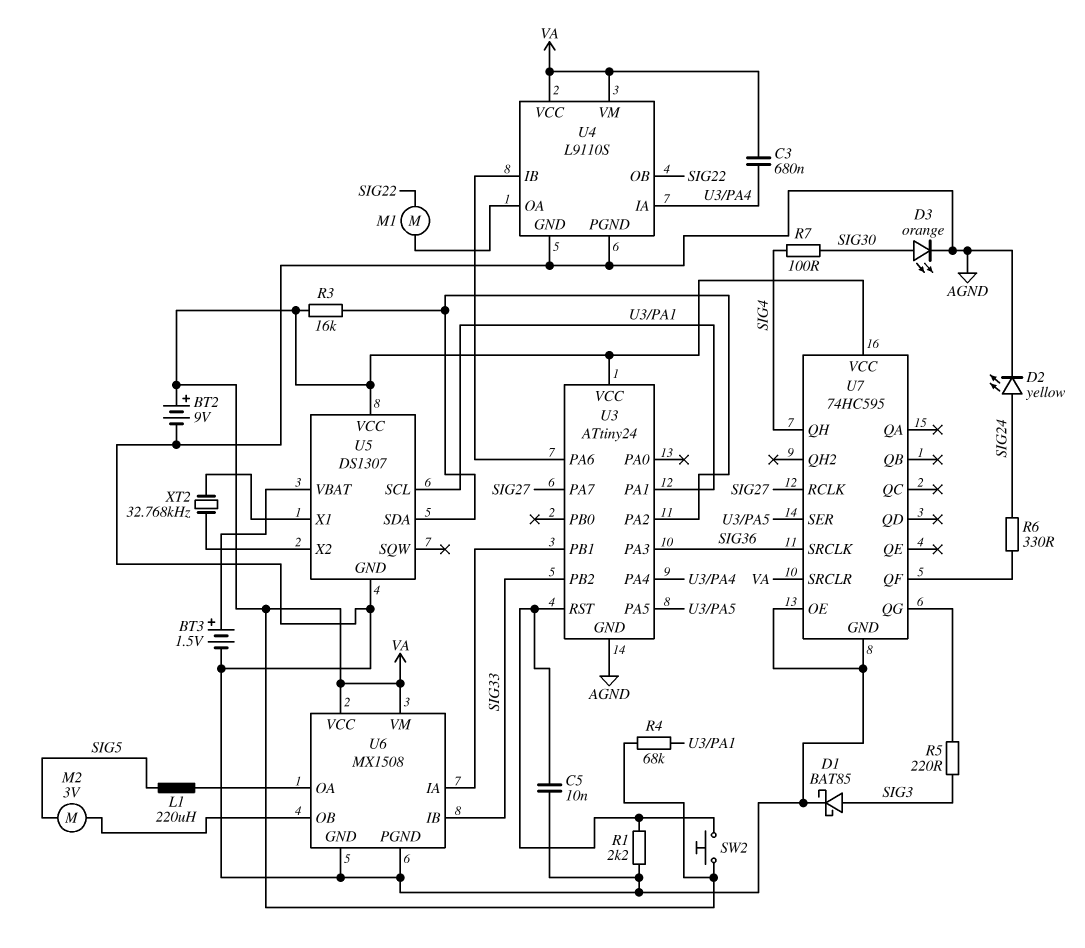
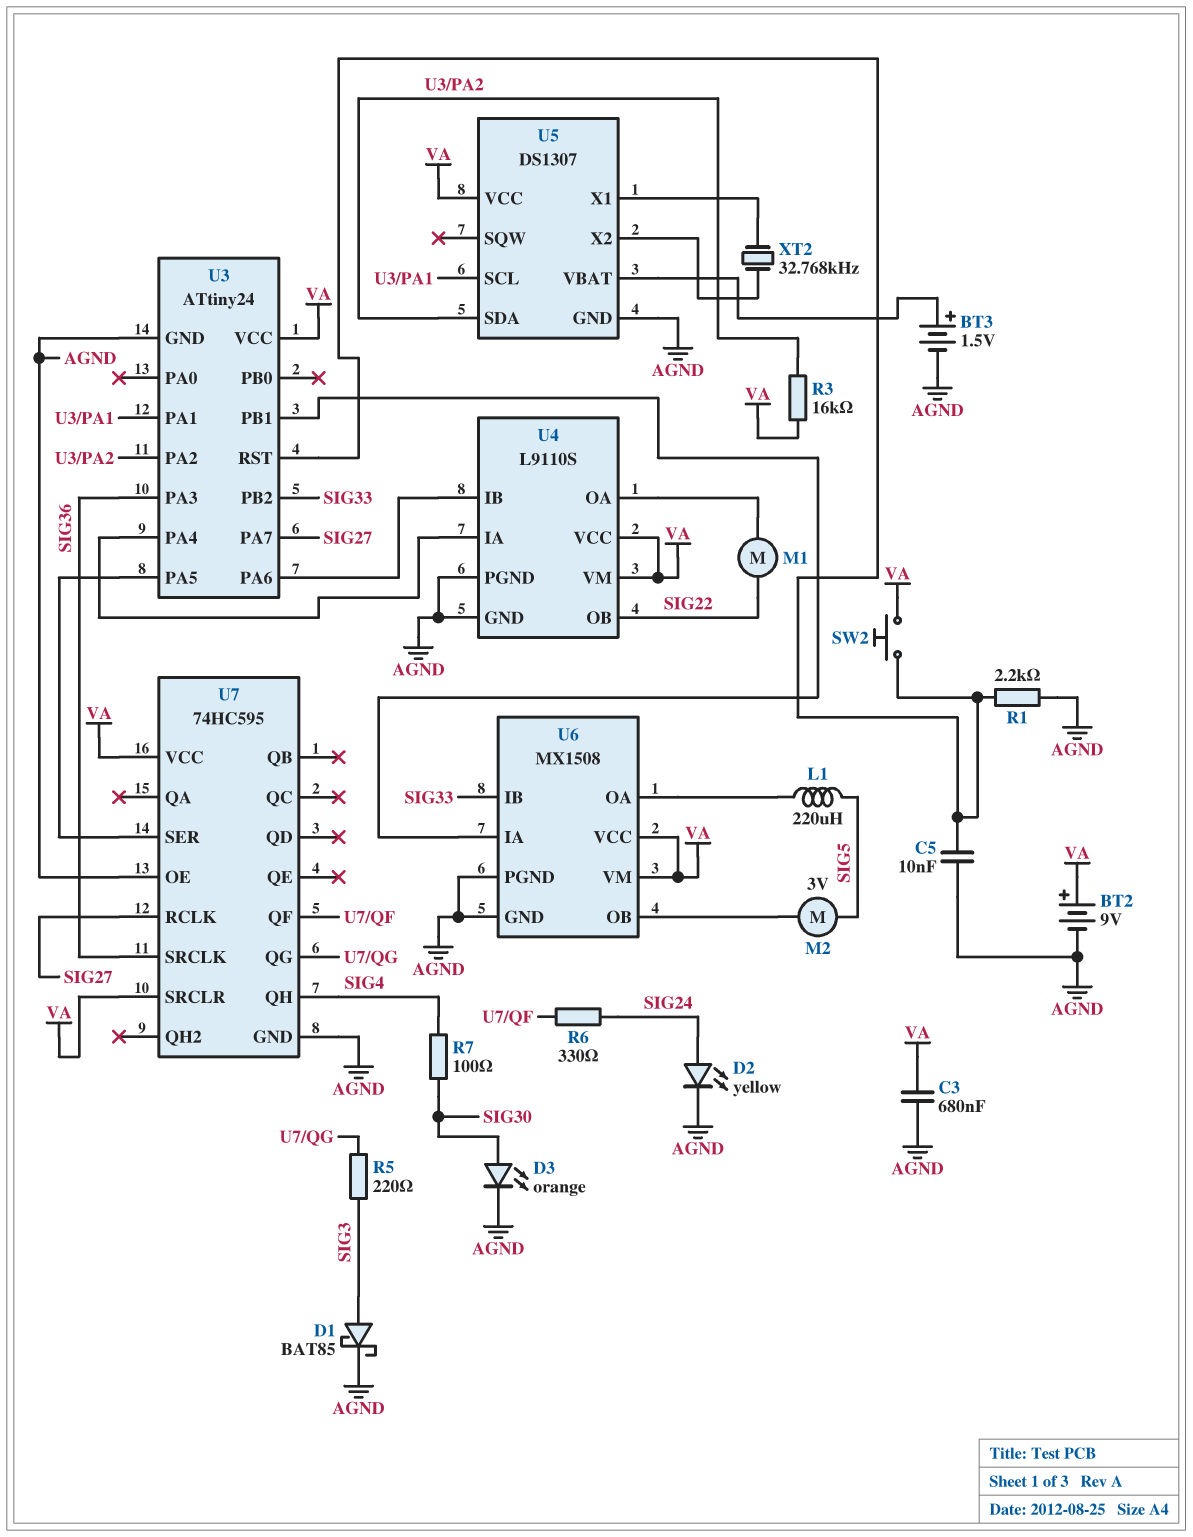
C3: 680nF (U3/PA4, VA) -> 680nF (AGND, VA)
R4: 68k (U3/PA1, VA) -> none

